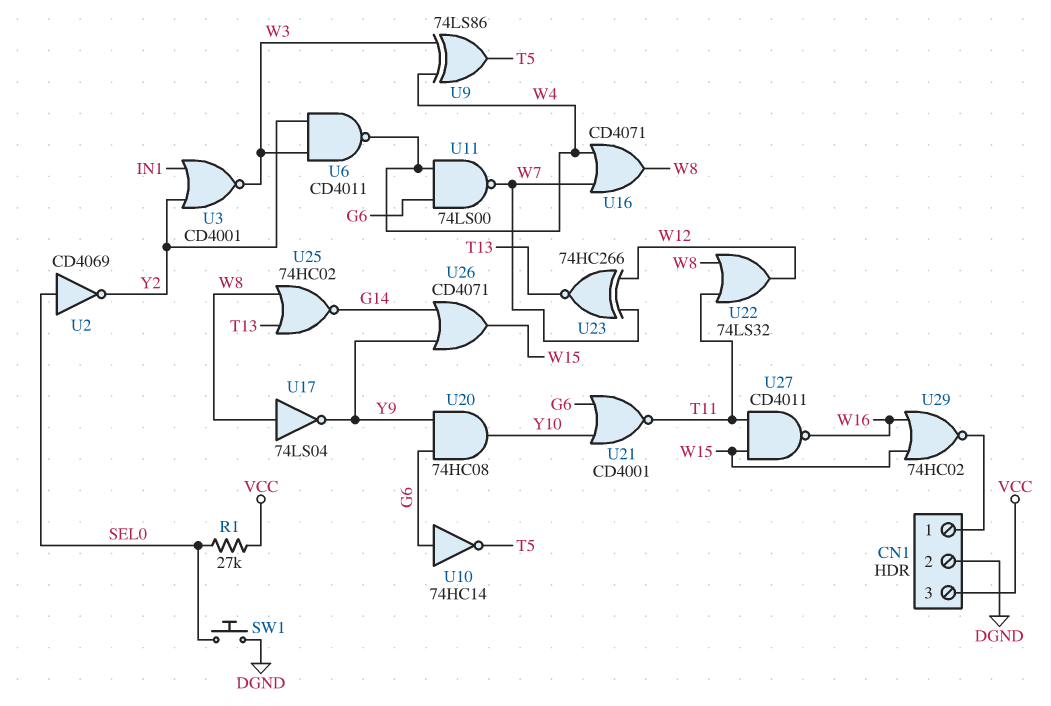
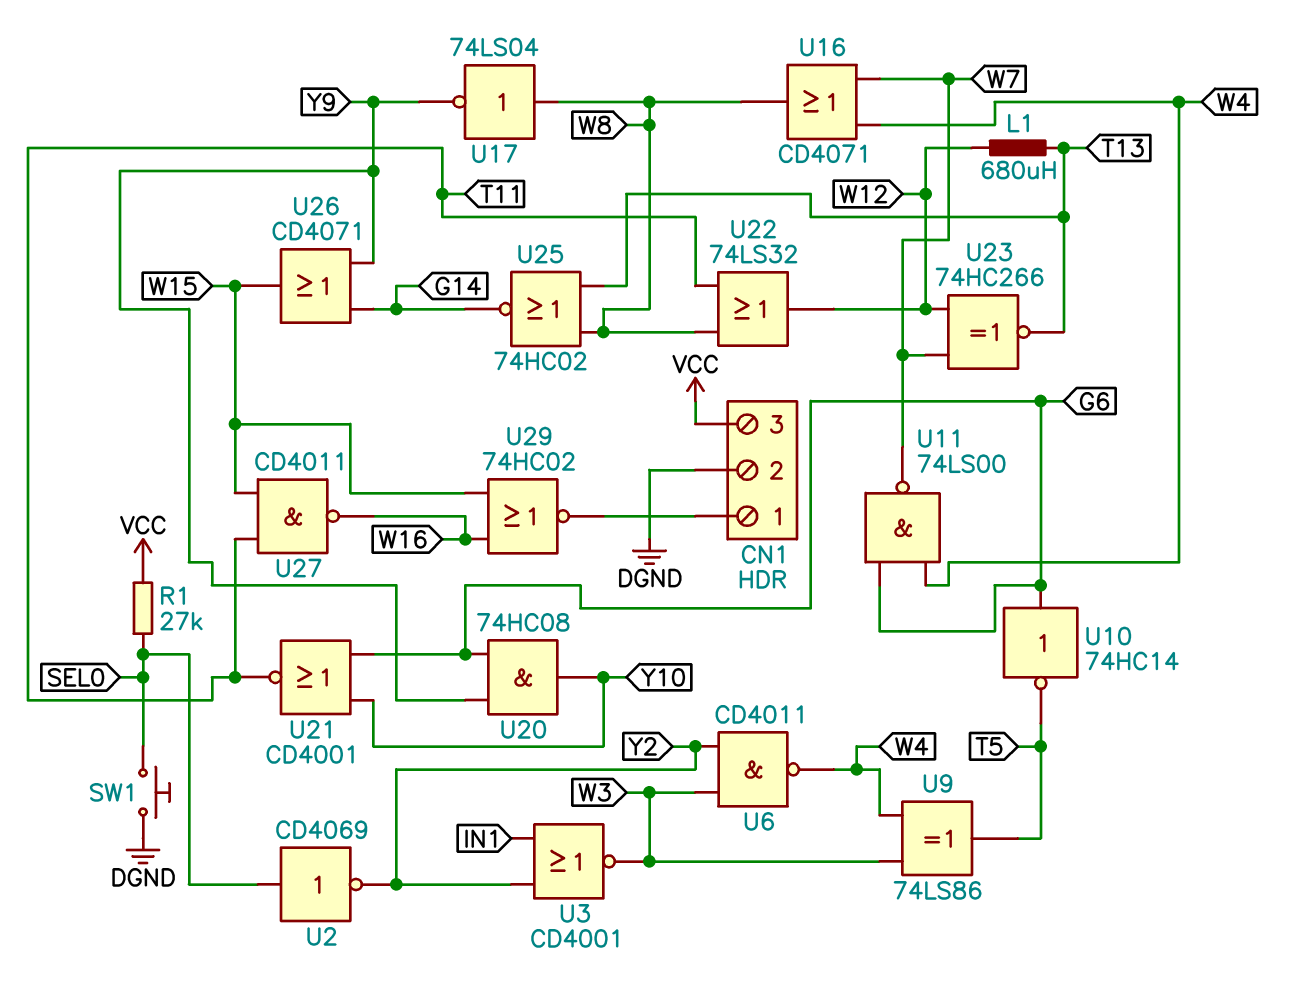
L1: none -> 680uH (T13, W12)

